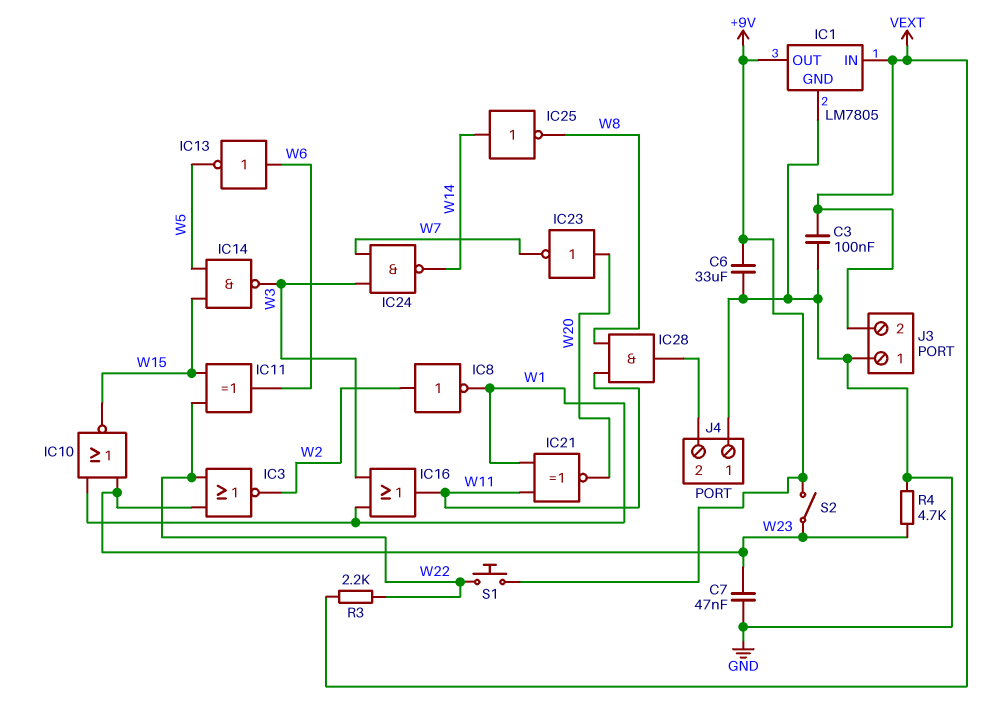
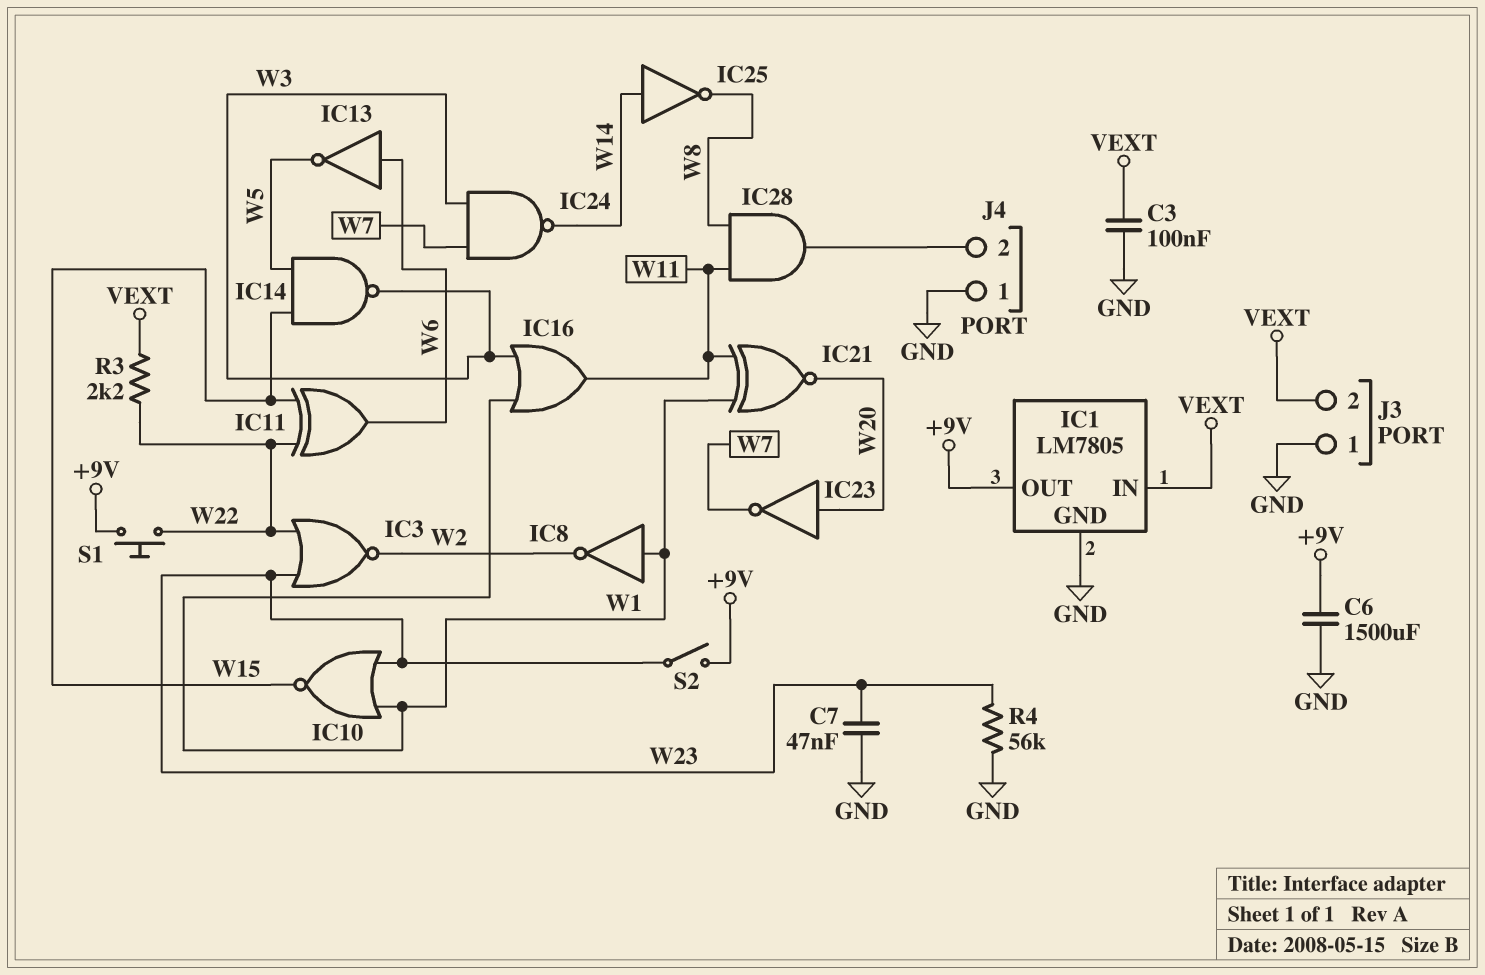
C6: 33uF (+9V, GND) -> 1500uF (+9V, GND)
IC8: NOT (in W2, out W1) -> NOT (in W1, out W2)
R4: 4.7k (GND, W23) -> 56k (GND, W23)

